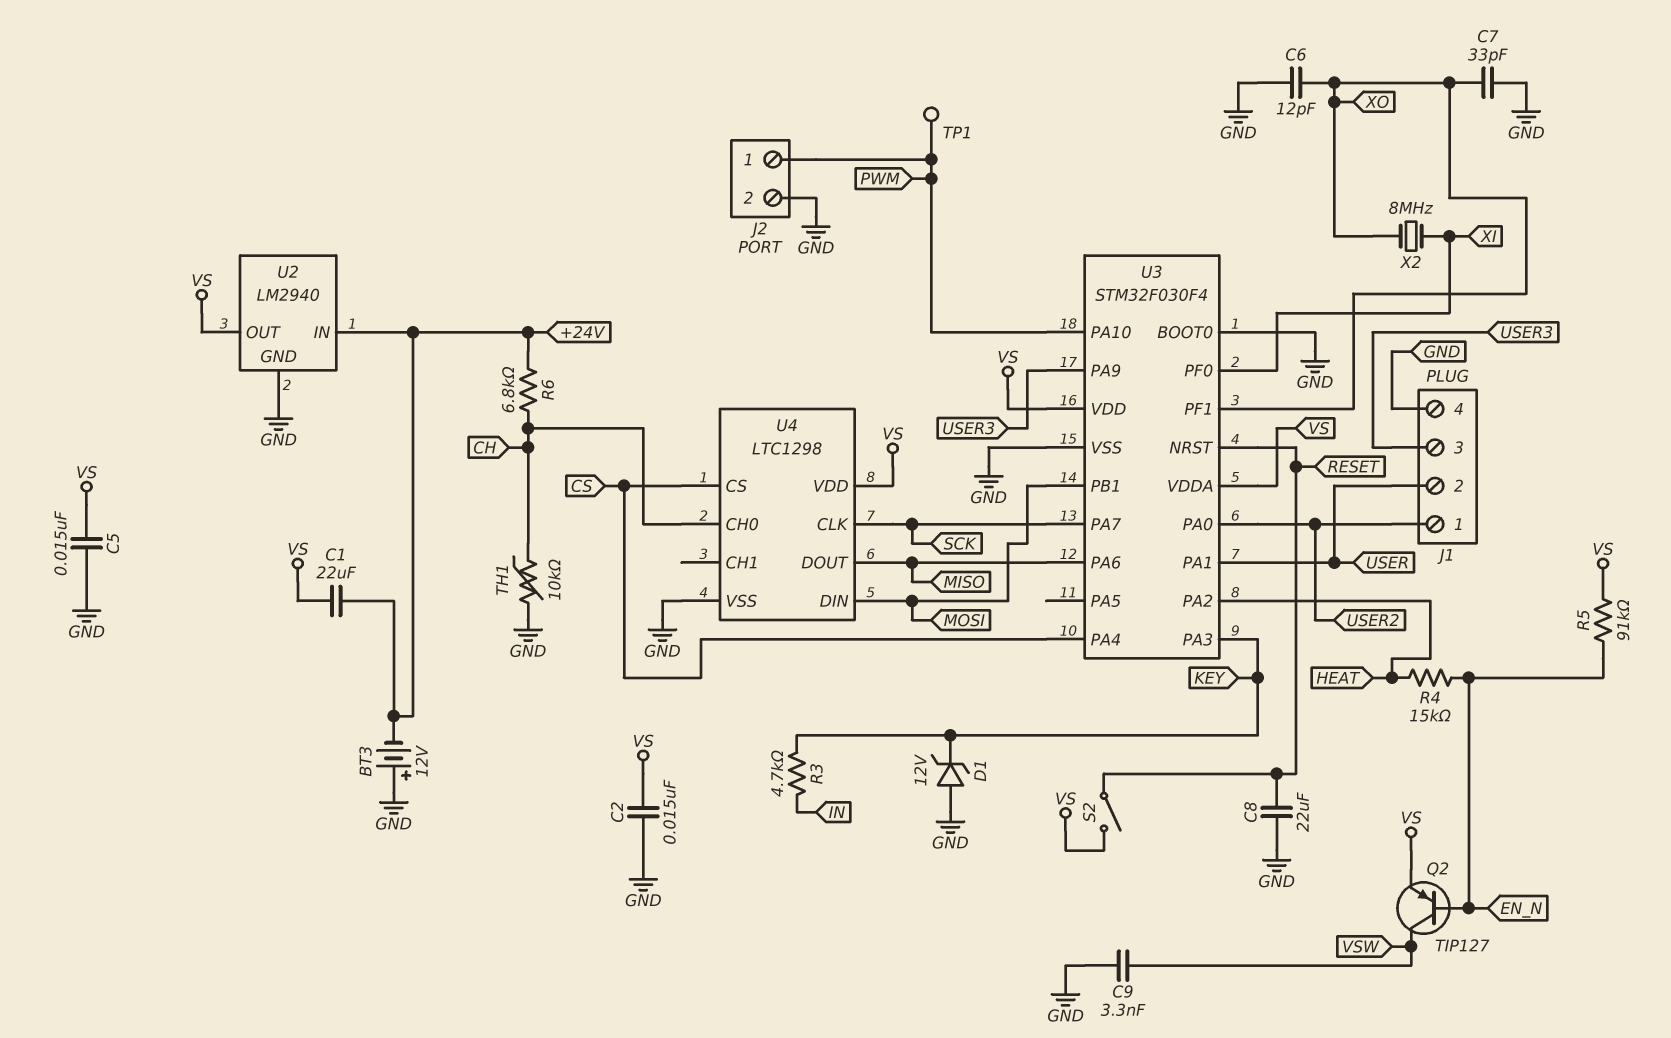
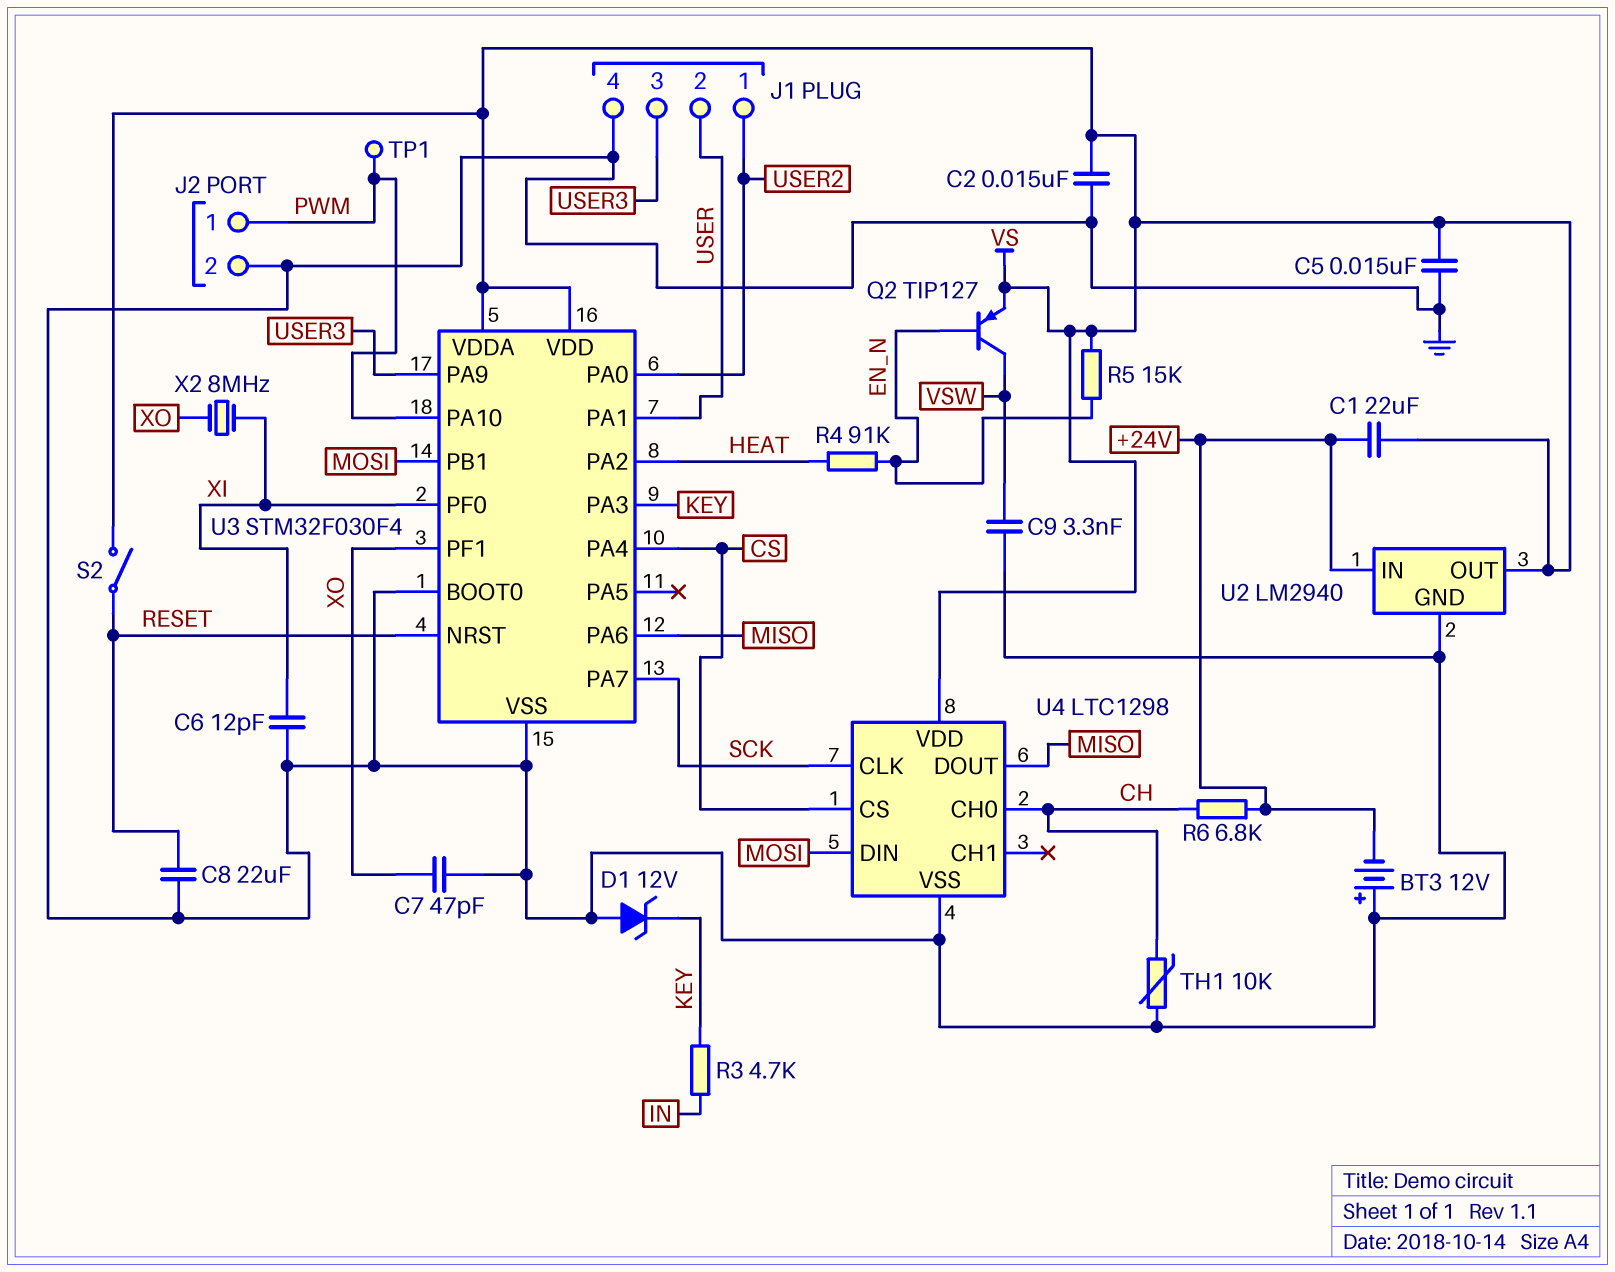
C6: 12pF (GND, XO) -> 12pF (GND, XI)
C7: 33pF (GND, XO) -> 47pF (GND, XO)
R4: 15k (EN_N, HEAT) -> 91k (EN_N, HEAT)
R5: 91k (EN_N, VS) -> 15k (EN_N, VS)

